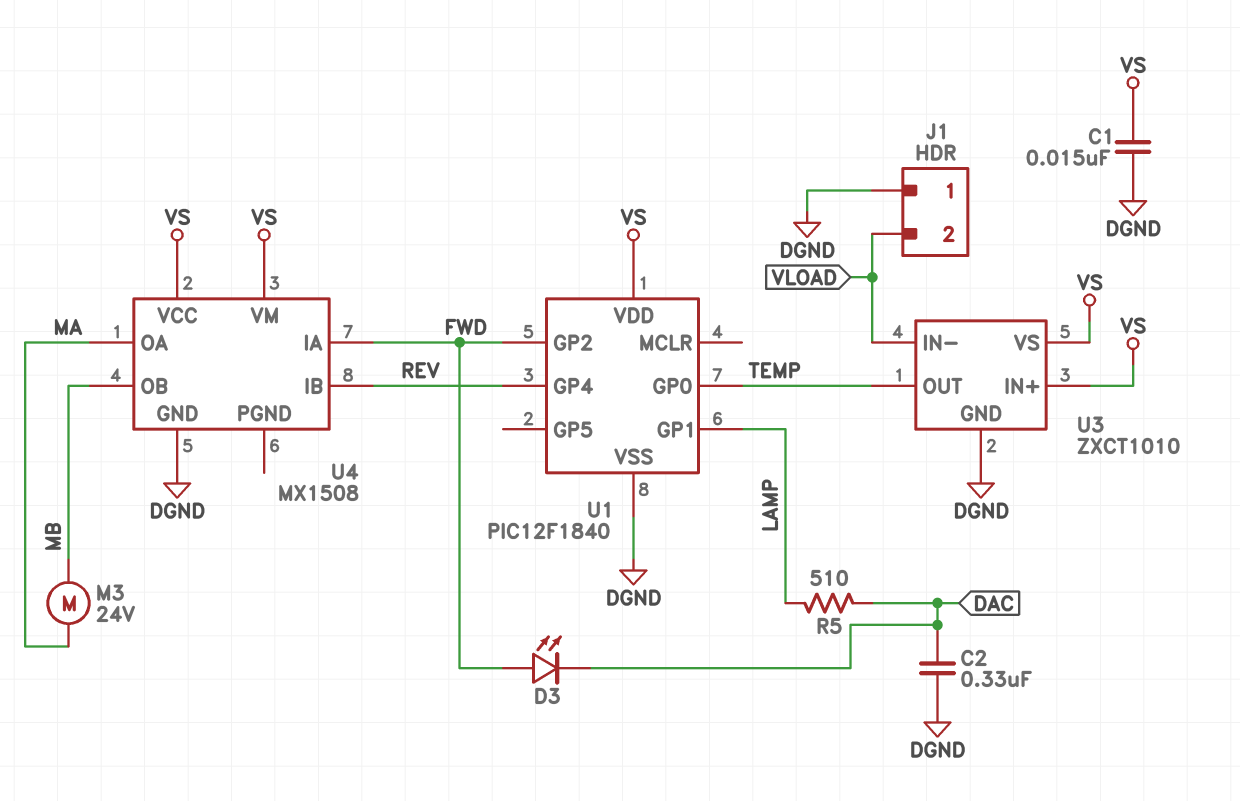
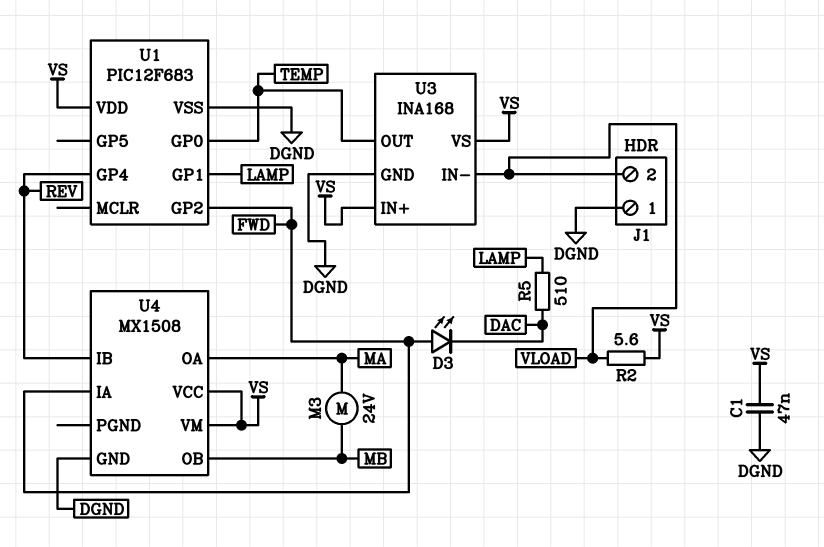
C1: 15nF (DGND, VS) -> 47nF (DGND, VS)
C2: 330nF (DAC, DGND) -> none
R2: none -> 5.6 (VLOAD, VS)
U1: PIC12F1840 -> PIC12F683
U3: ZXCT1010 -> INA168

